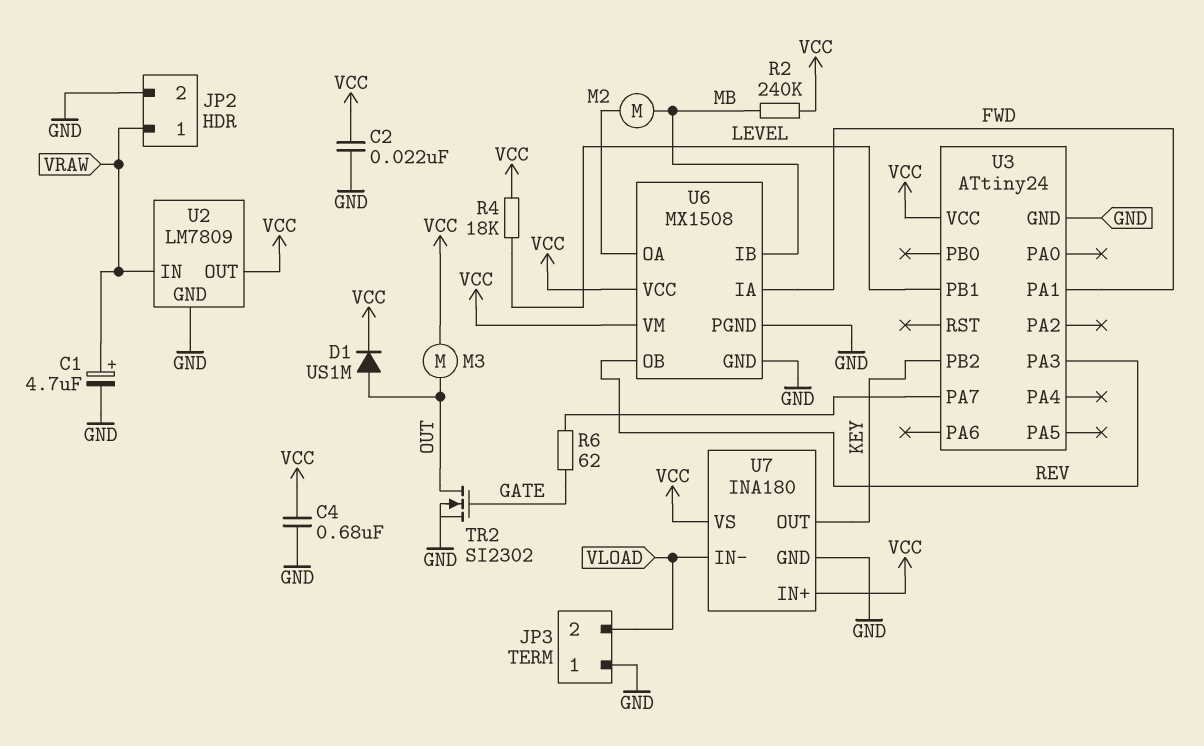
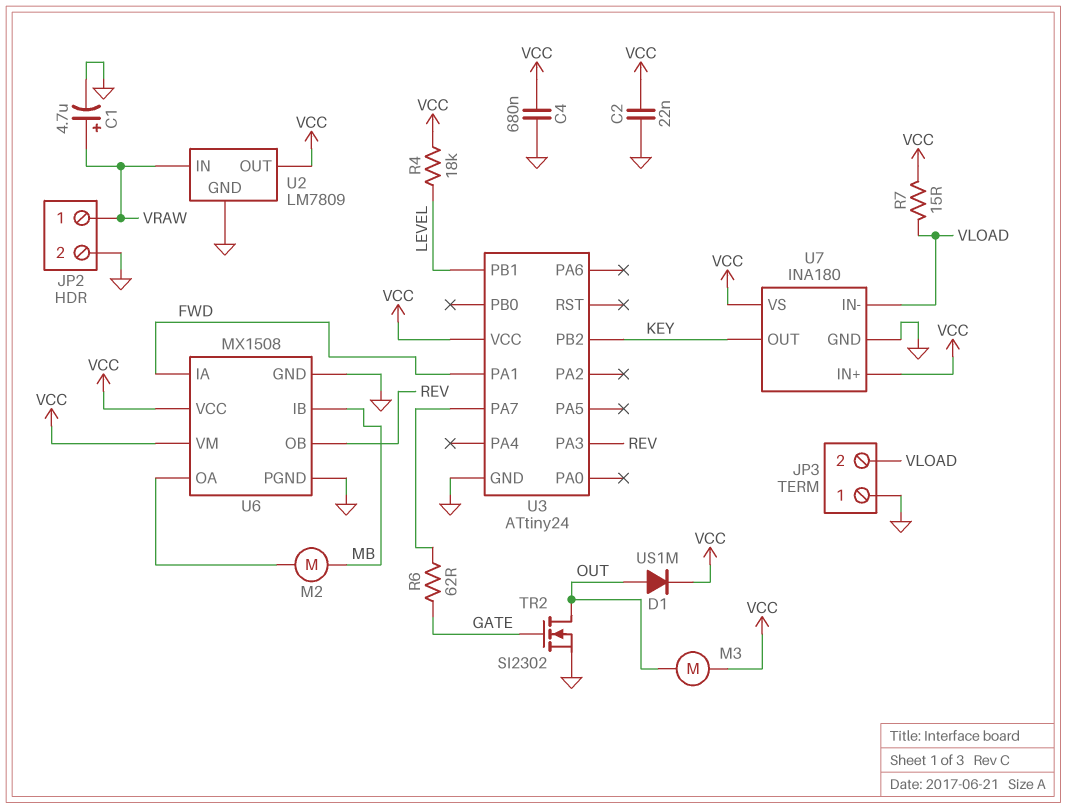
R2: 240k (MB, VCC) -> none
R7: none -> 15 (VCC, VLOAD)

